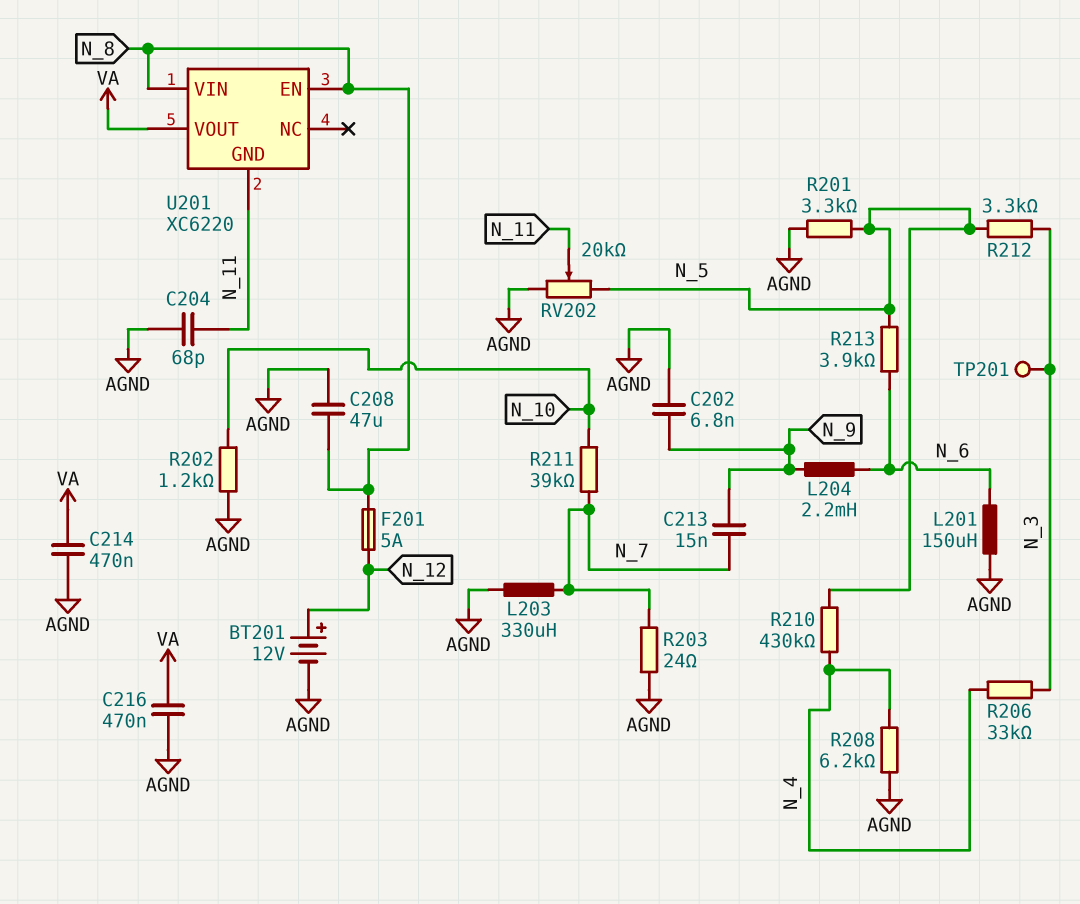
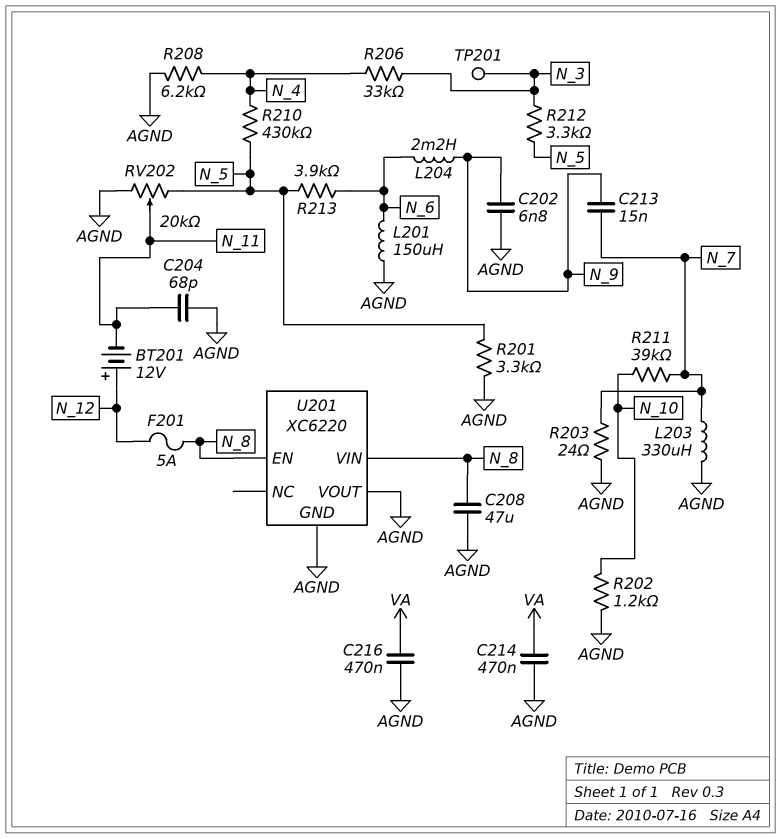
BT201: 12V (plus N_12, minus AGND) -> 12V (plus N_12, minus N_11)
U201 pin GND: N_11 -> AGND
U201 pin VOUT: VA -> AGND

